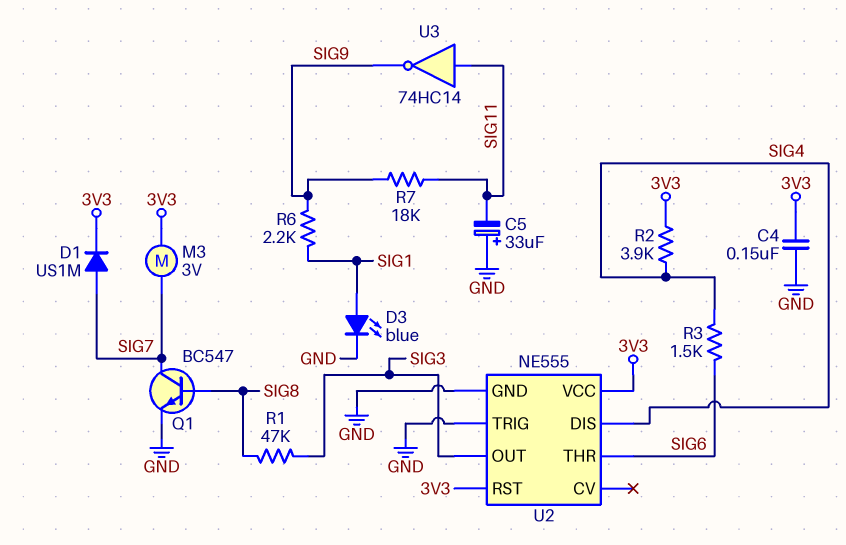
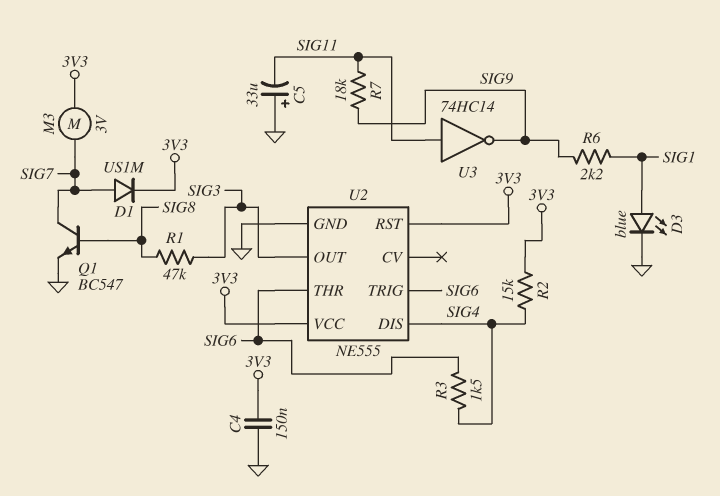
R2: 3.9k (3V3, SIG4) -> 15k (3V3, SIG4)
U2 pin TRIG: GND -> SIG6

